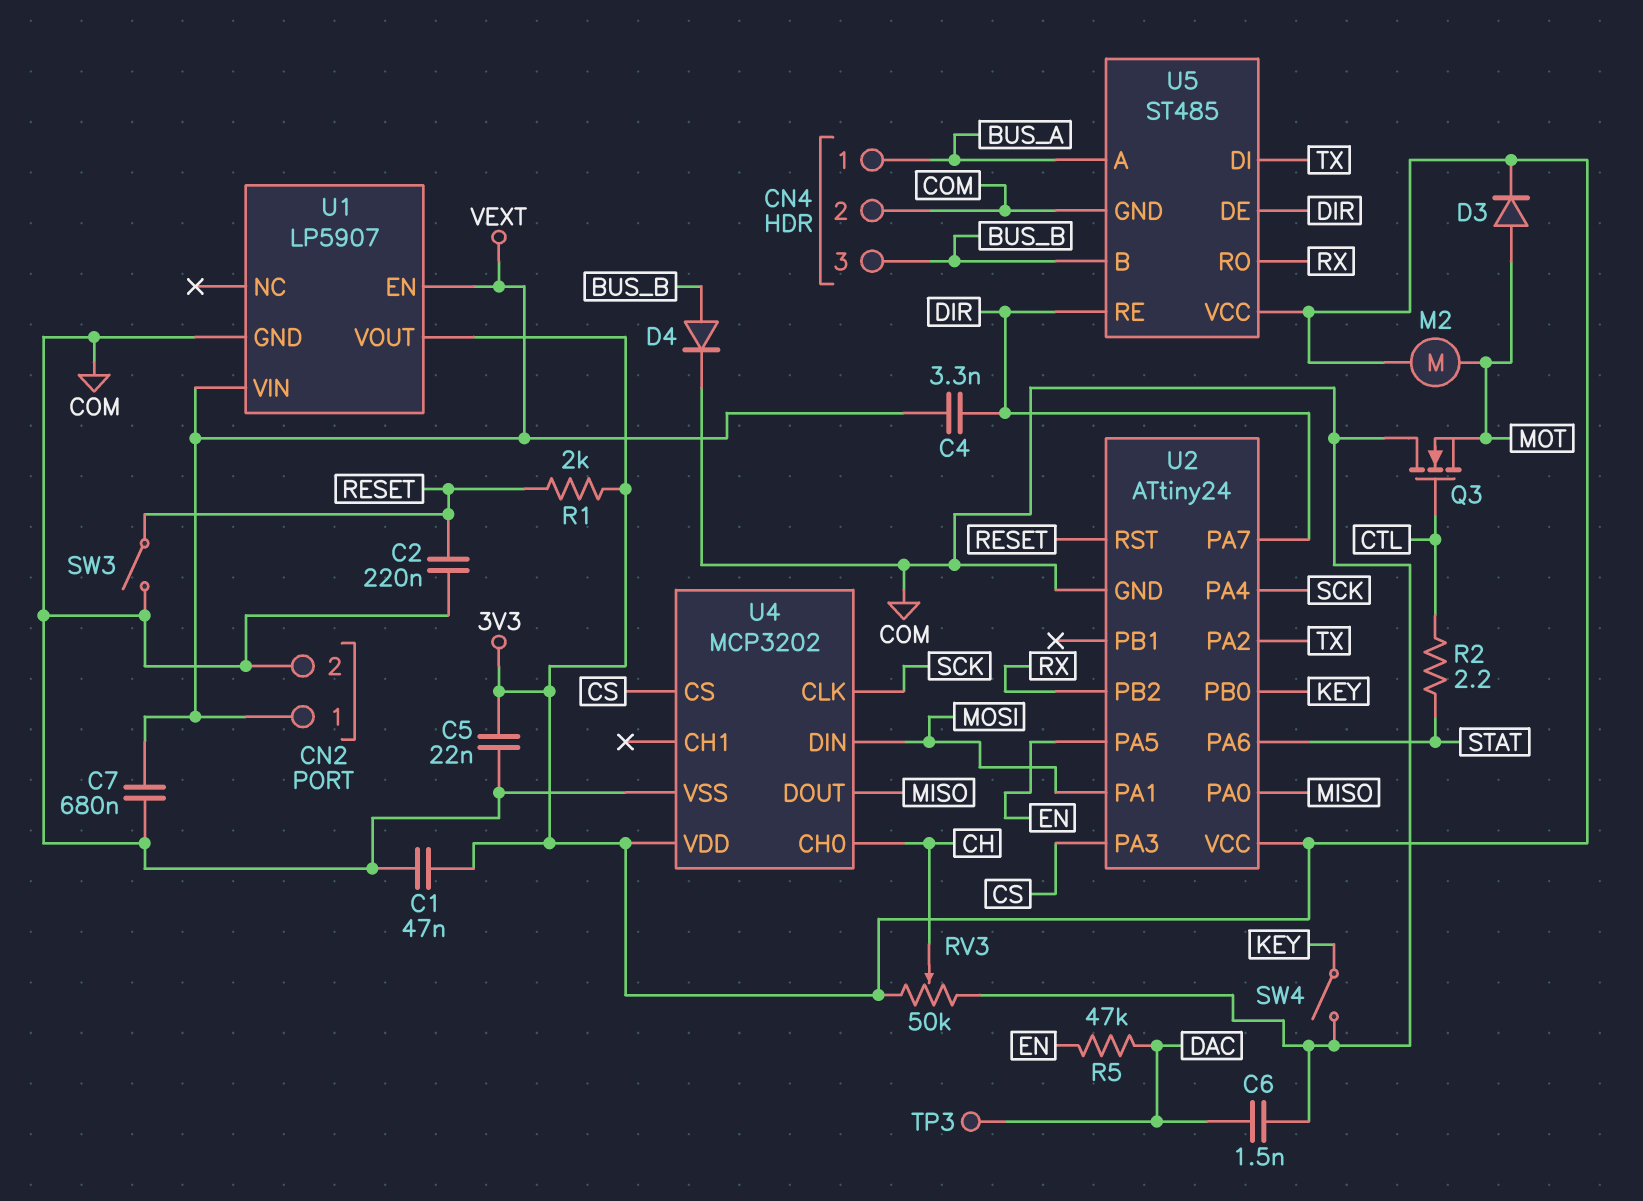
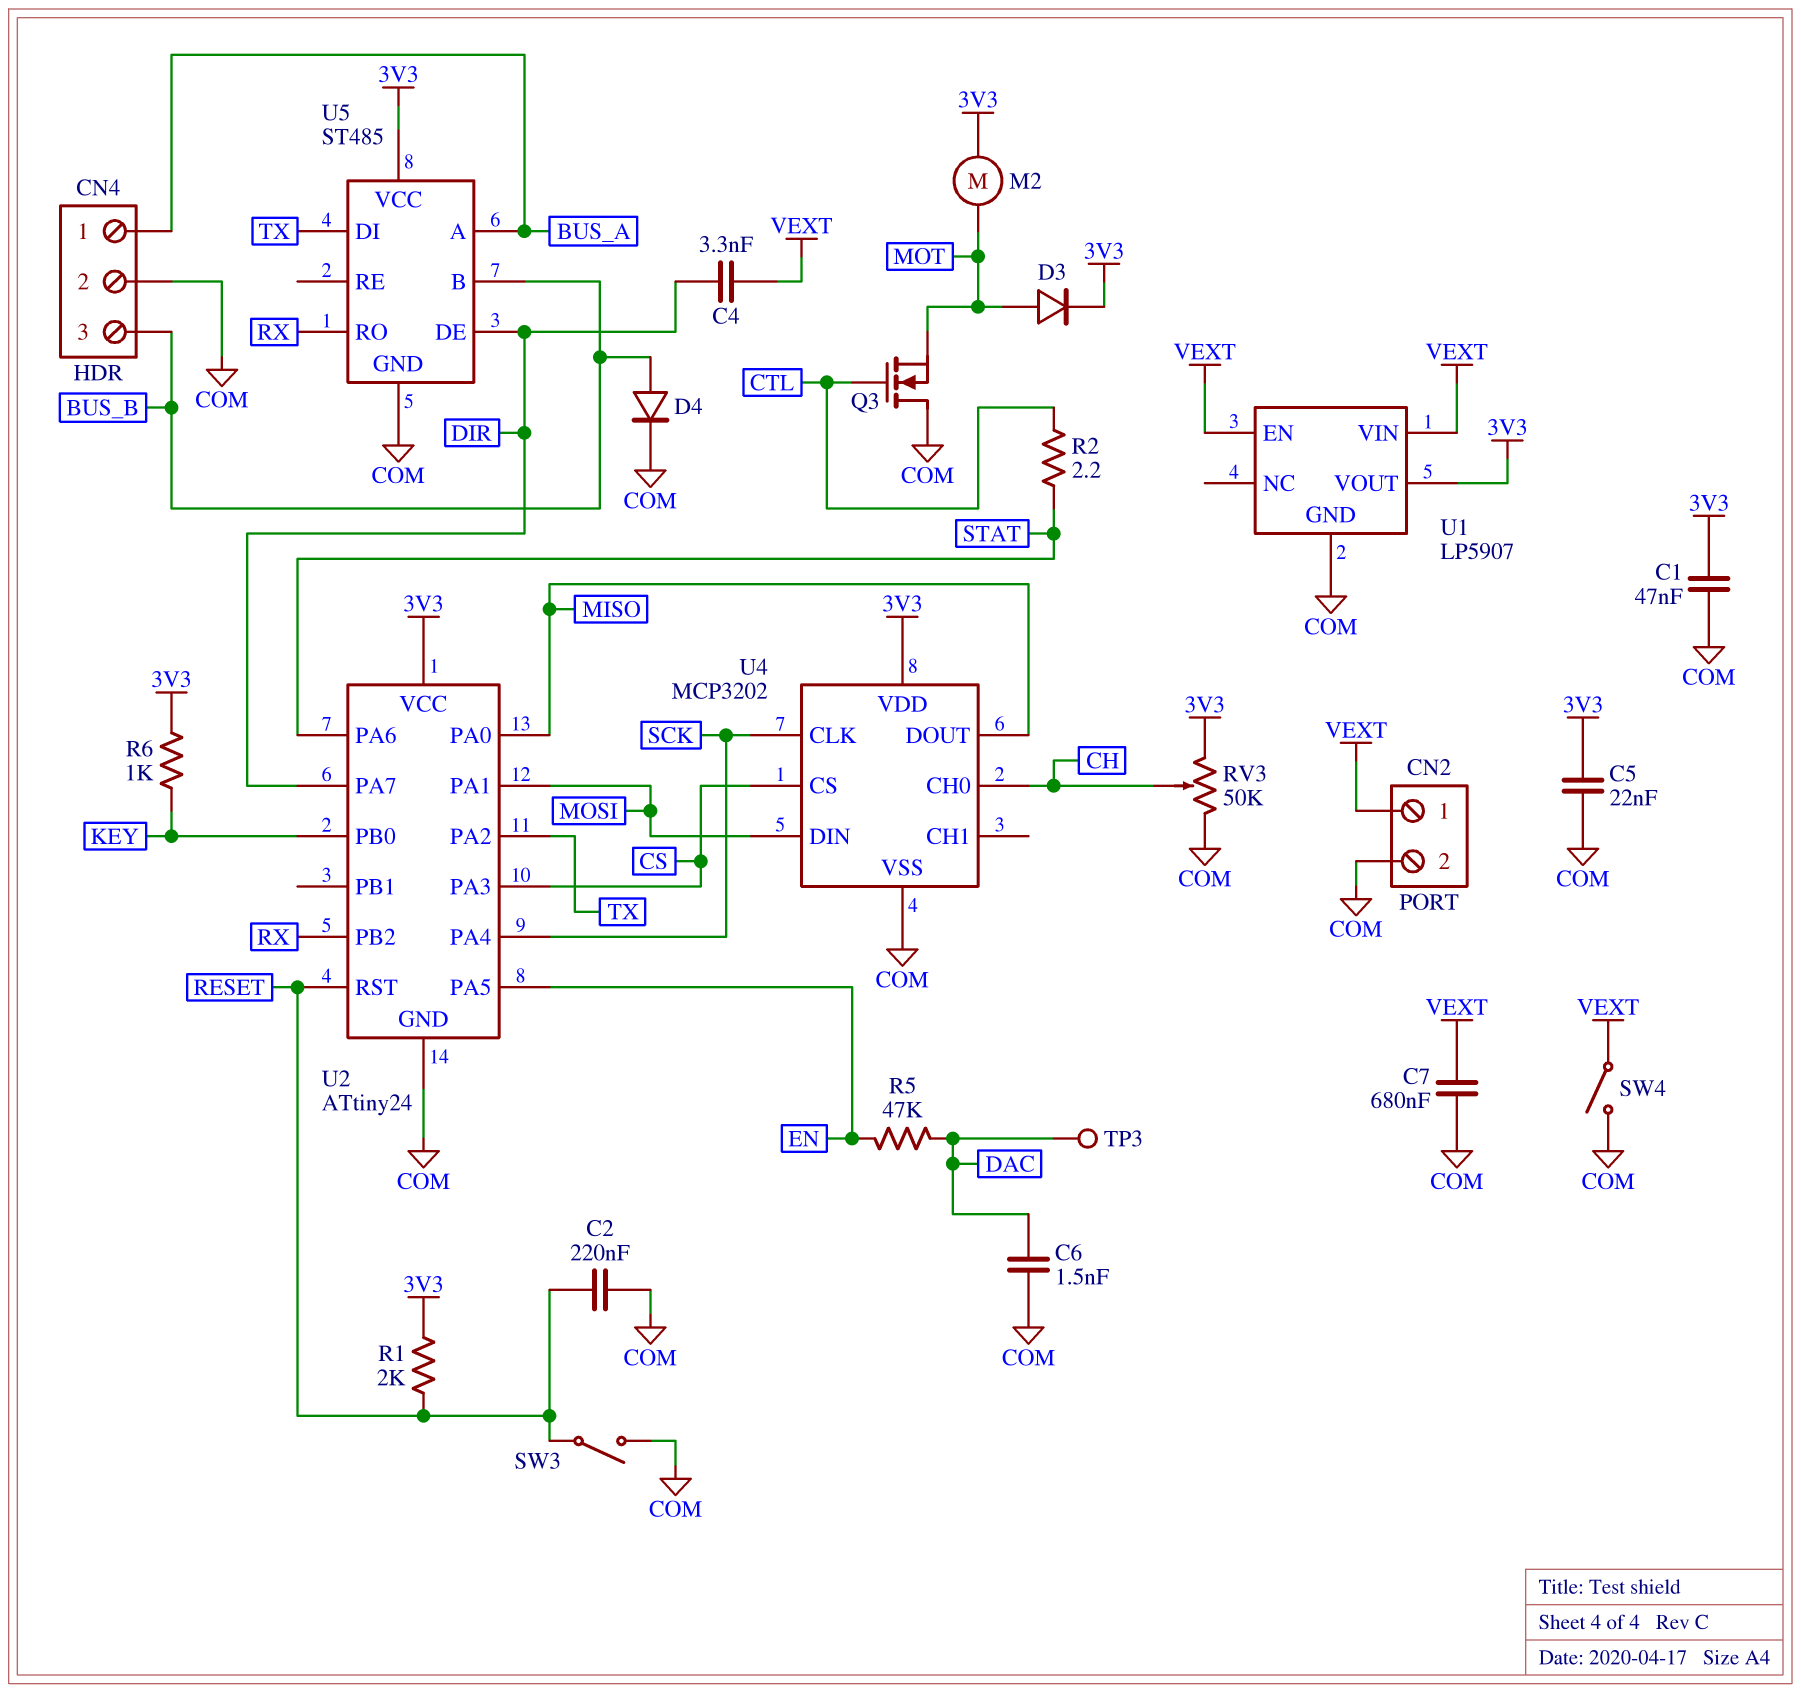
R6: none -> 1k (3V3, KEY)
SW4: switch (COM, KEY) -> switch (COM, VEXT)
U5 pin RE: DIR -> none

